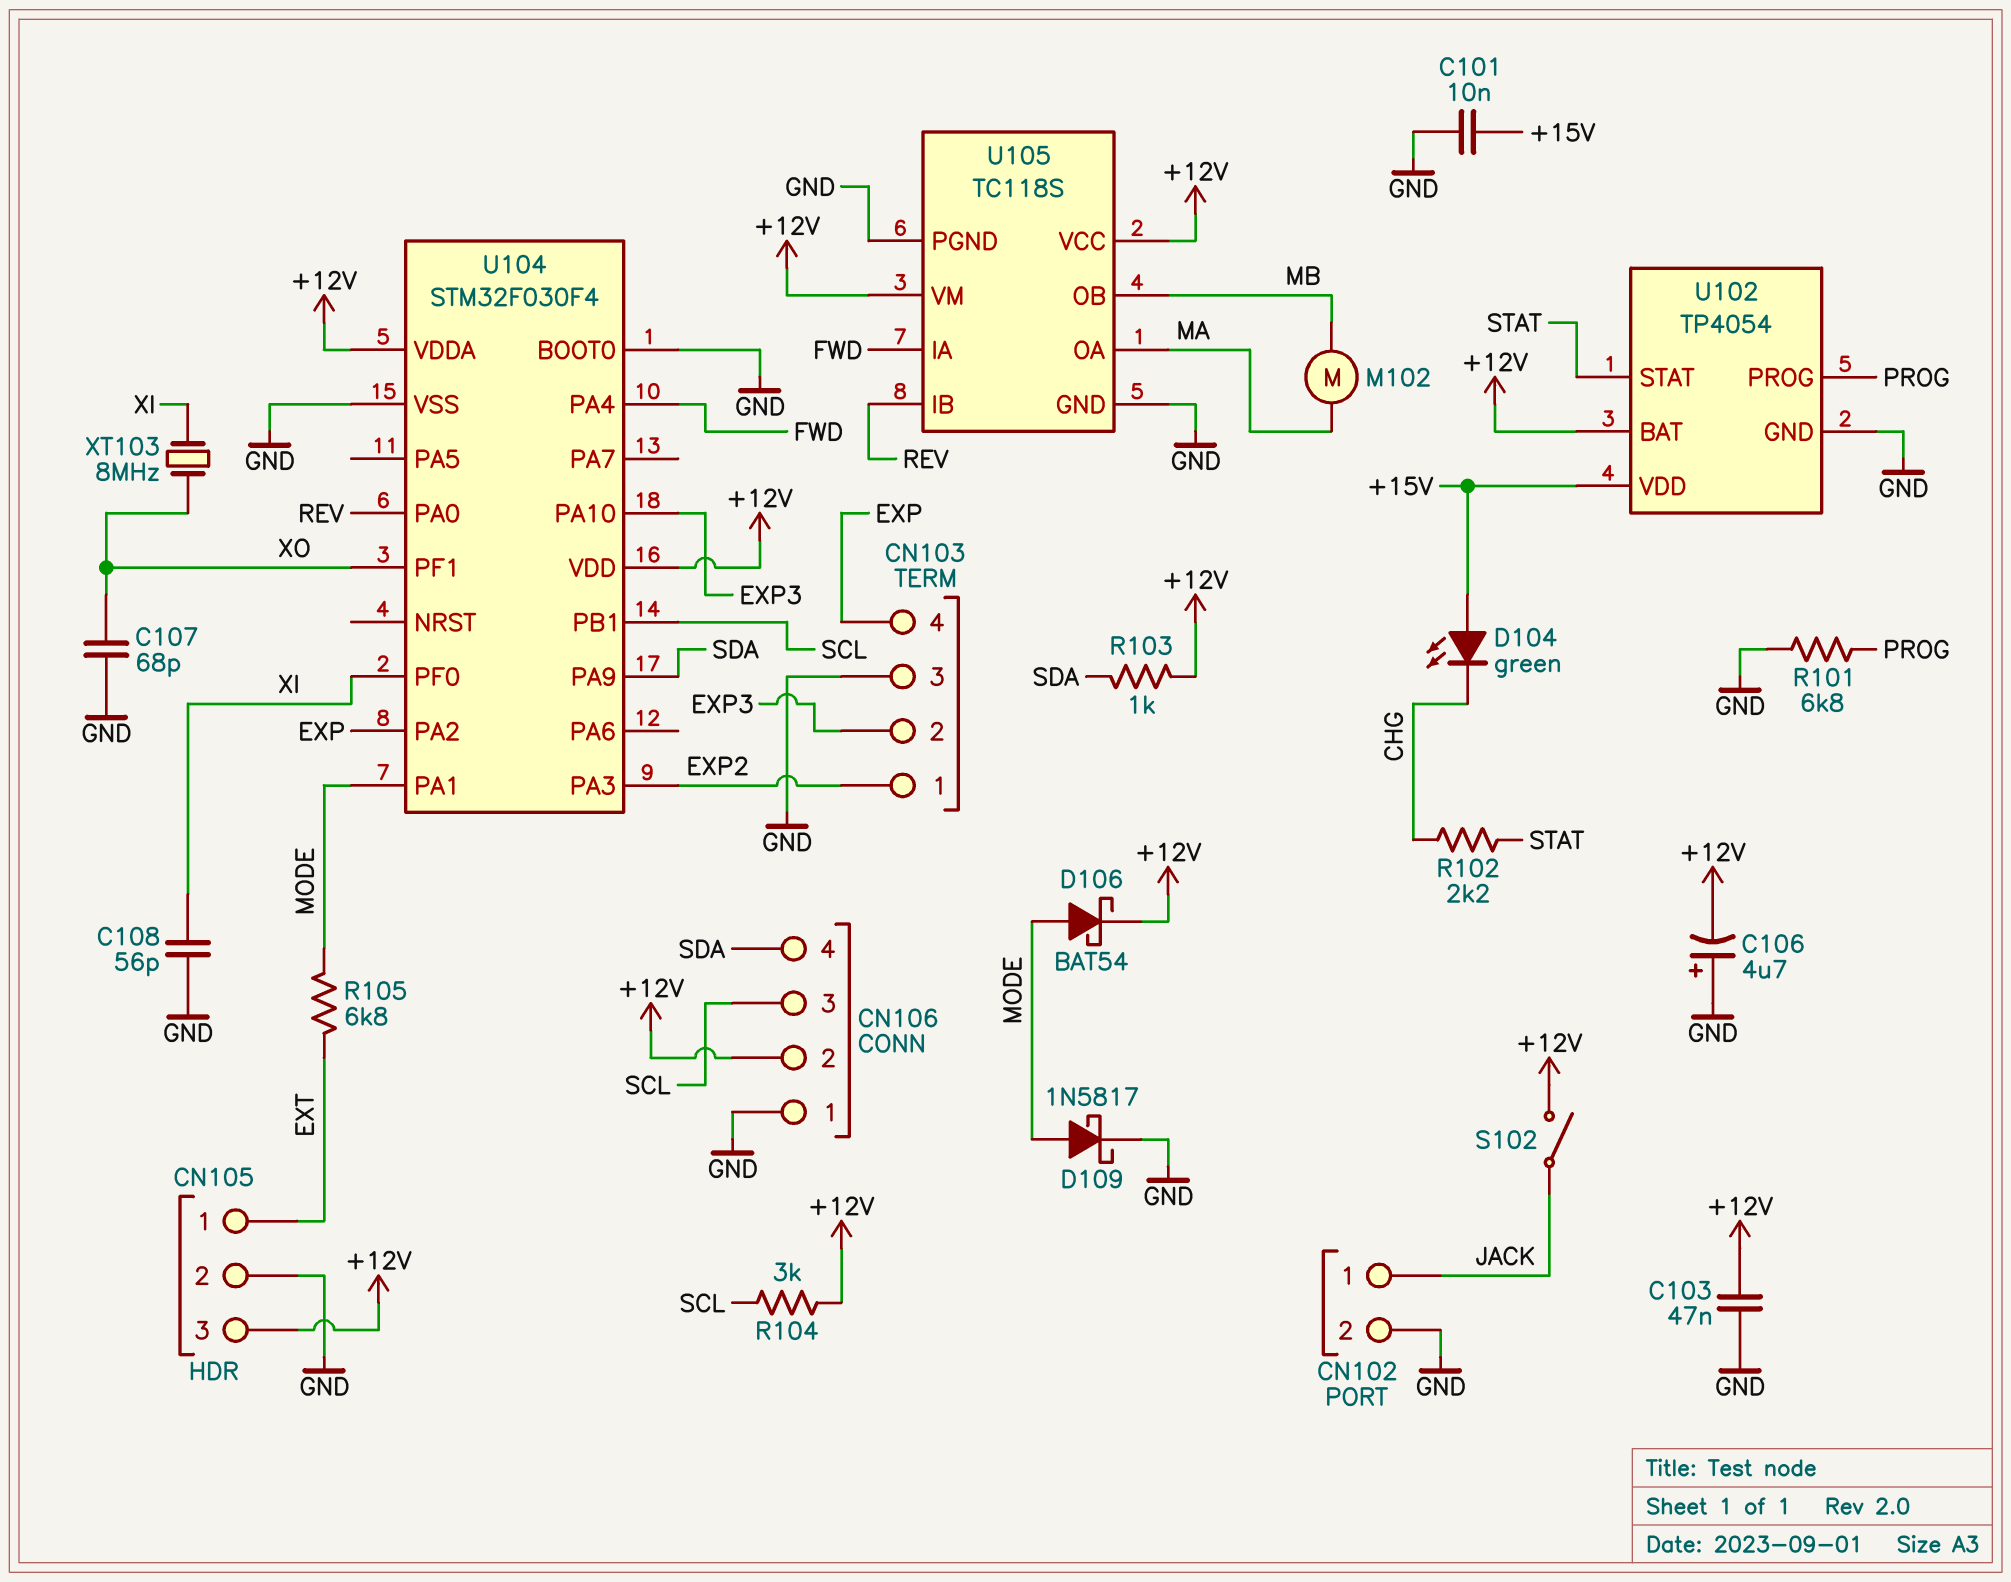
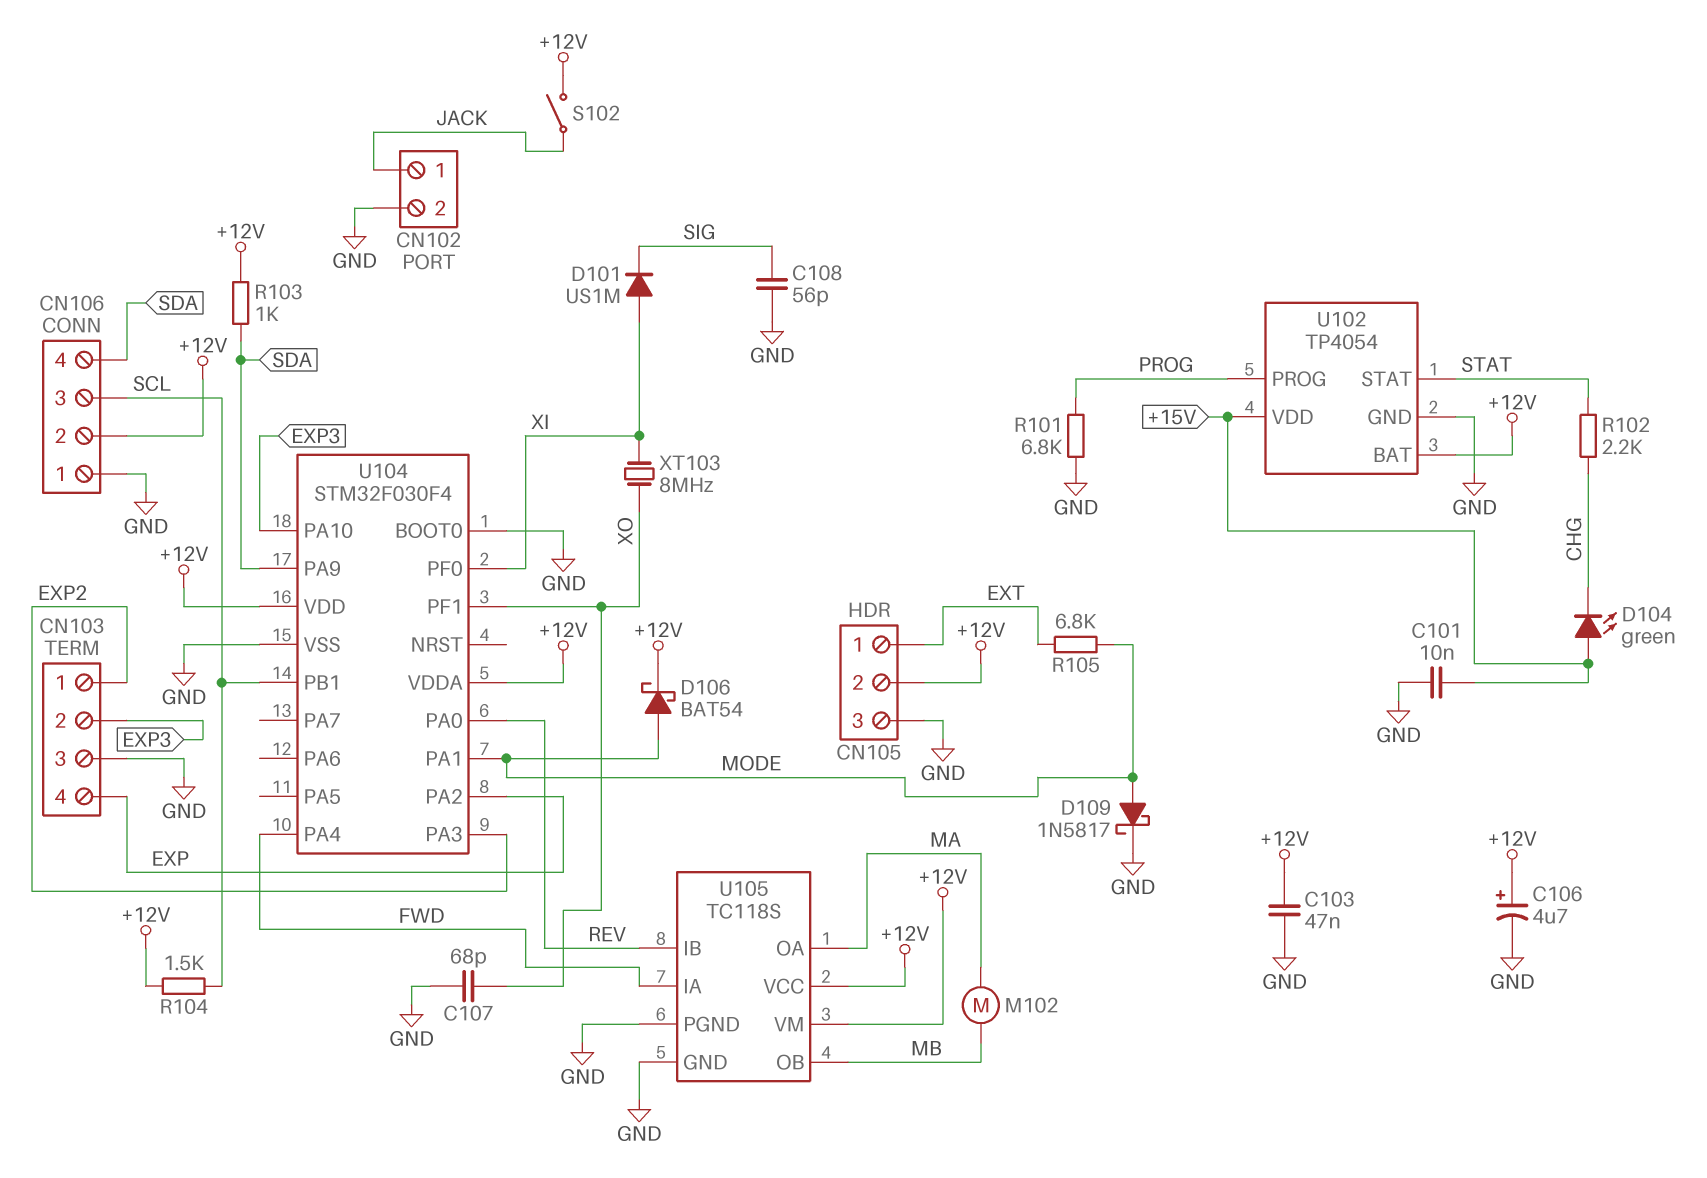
C106: 4.7uF (plus GND, minus +12V) -> 4.7uF (plus +12V, minus GND)
C108: 56pF (GND, XI) -> 56pF (GND, SIG)
CN105 pin 2: GND -> +12V
CN105 pin 3: +12V -> GND
D101: none -> diode US1M (A XI, K SIG)
R104: 3k (+12V, SCL) -> 1.5k (+12V, SCL)

